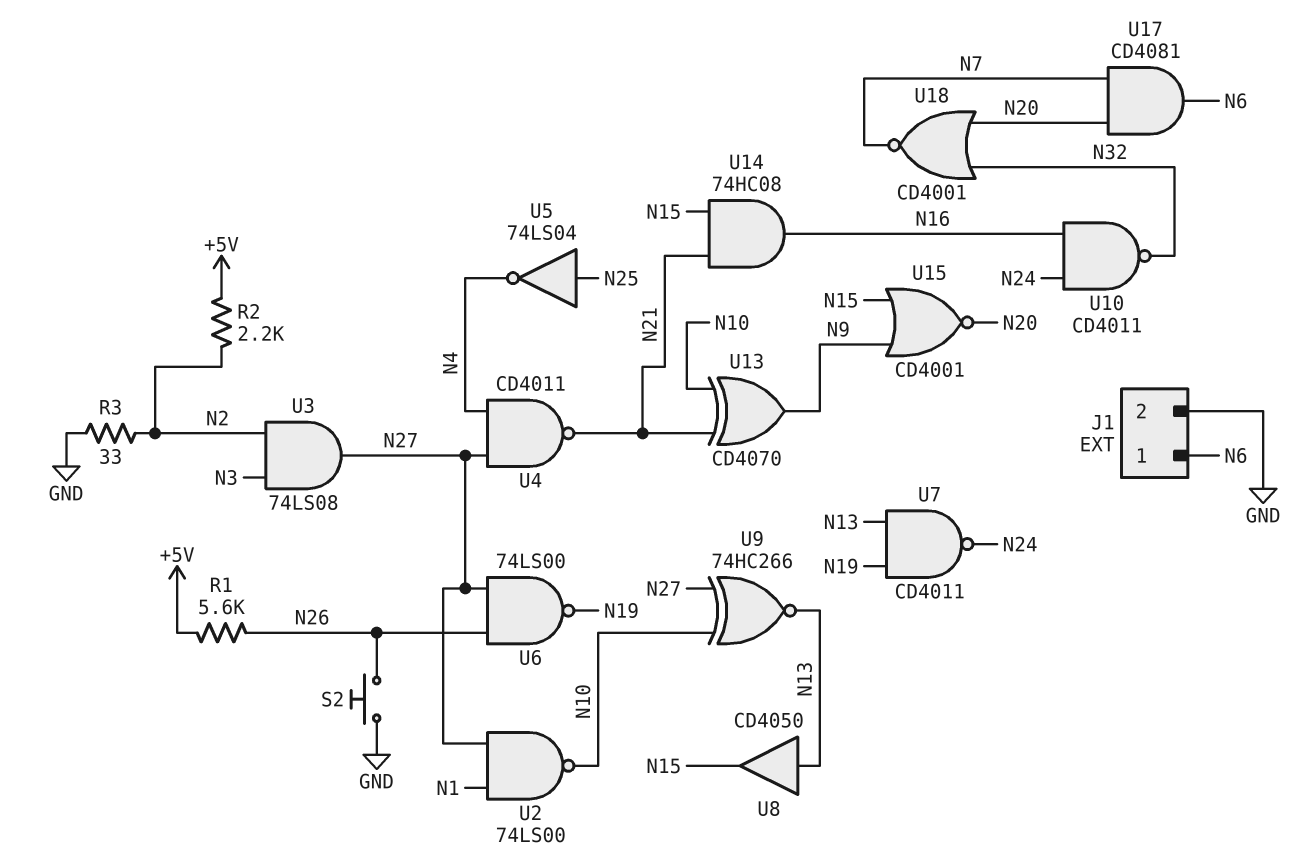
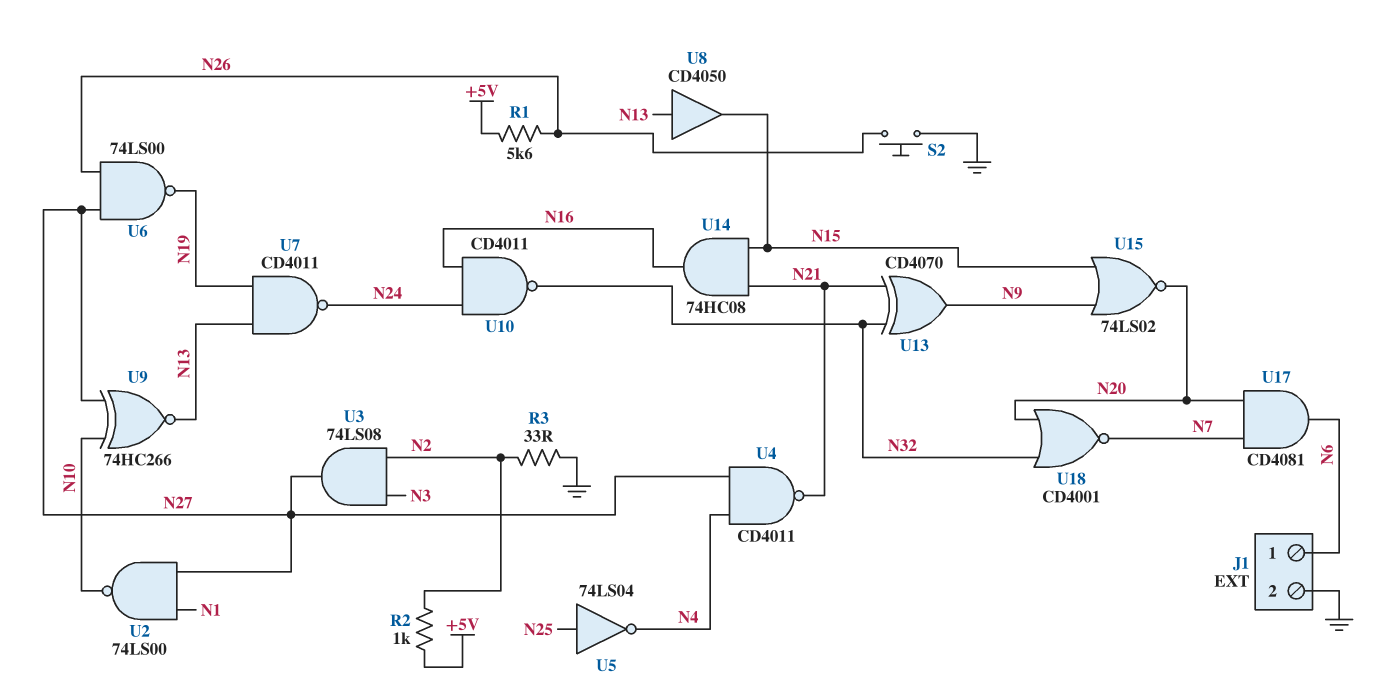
R2: 2.2k (+5V, N2) -> 1k (+5V, N2)
U13: XOR CD4070 (in N10, in N21, out N9) -> XOR CD4070 (in N21, in N32, out N9)
U15: NOR CD4001 (in N9, in N15, out N20) -> NOR 74LS02 (in N9, in N15, out N20)

